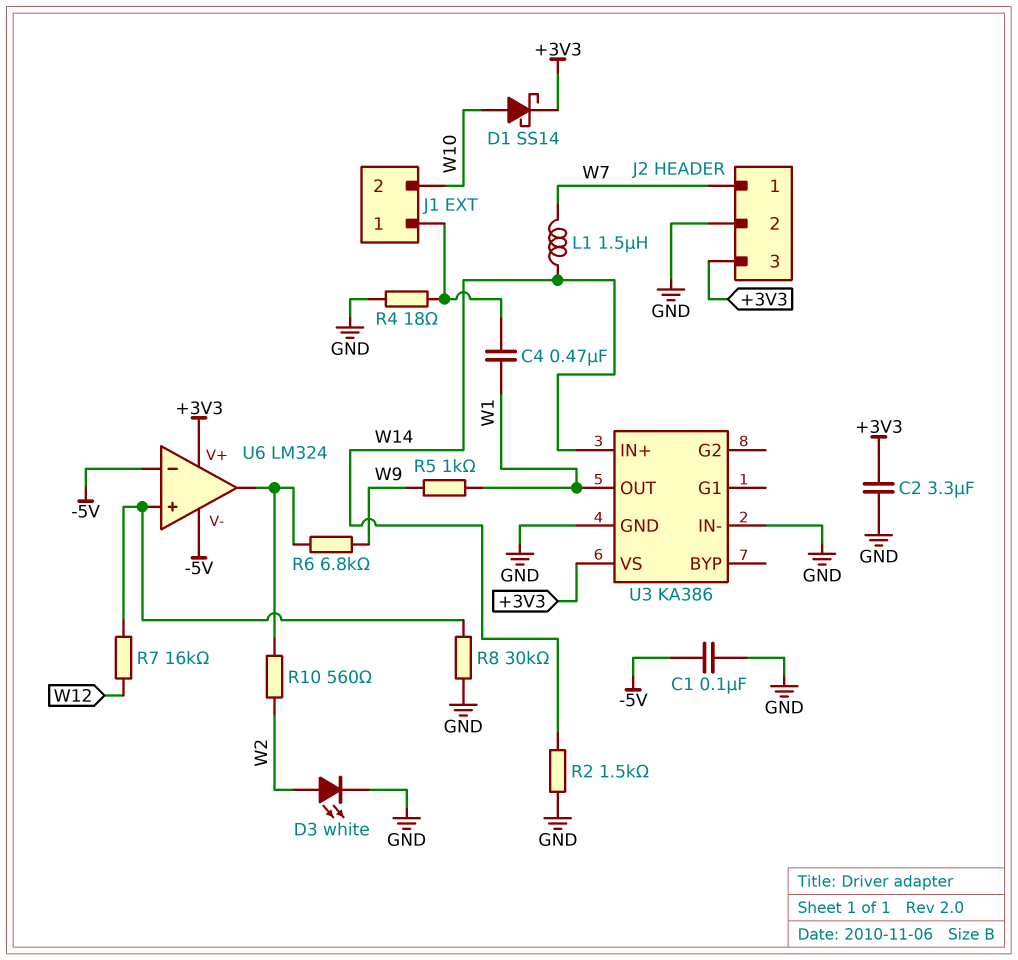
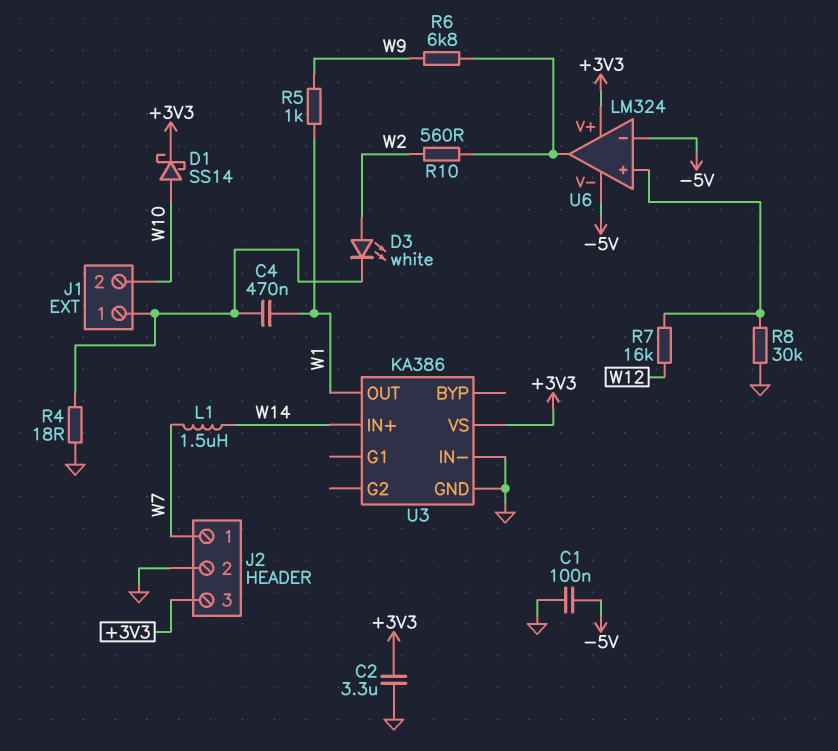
D3: LED white (A W2, K GND) -> LED white (A W2, K J1/1)
R2: 1.5k (GND, W14) -> none

